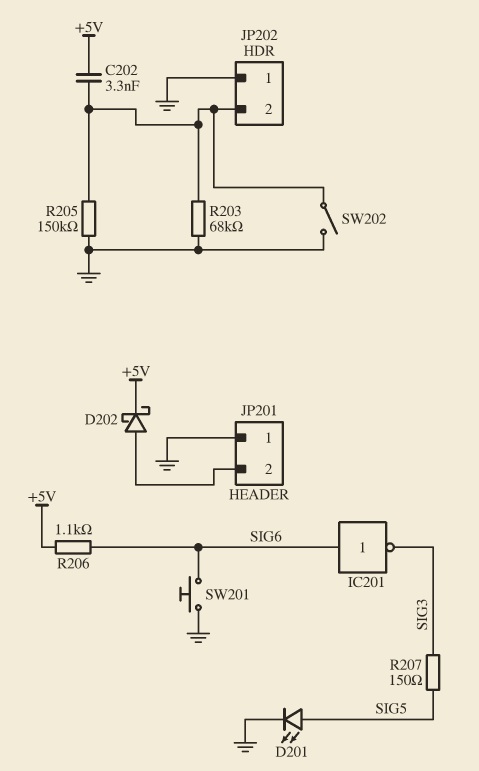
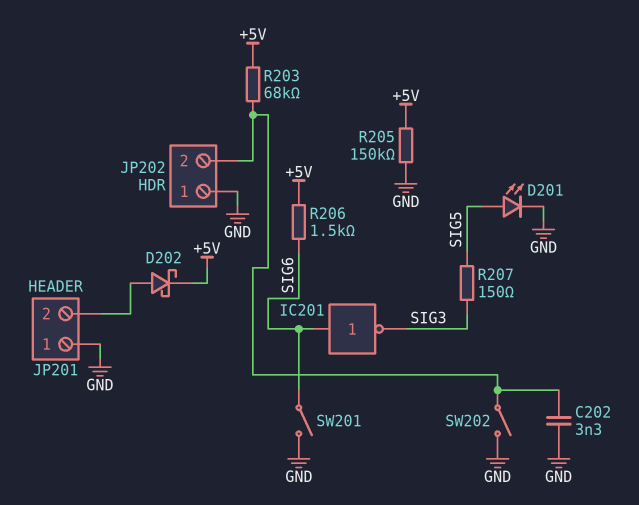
C202: 3.3nF (+5V, JP202/2) -> 3.3nF (GND, JP202/2)
R203: 68k (GND, JP202/2) -> 68k (+5V, JP202/2)
R205: 150k (GND, JP202/2) -> 150k (+5V, GND)
R206: 1.1k (+5V, SIG6) -> 1.5k (+5V, SIG6)
SW201: button (GND, SIG6) -> switch (GND, SIG6)

